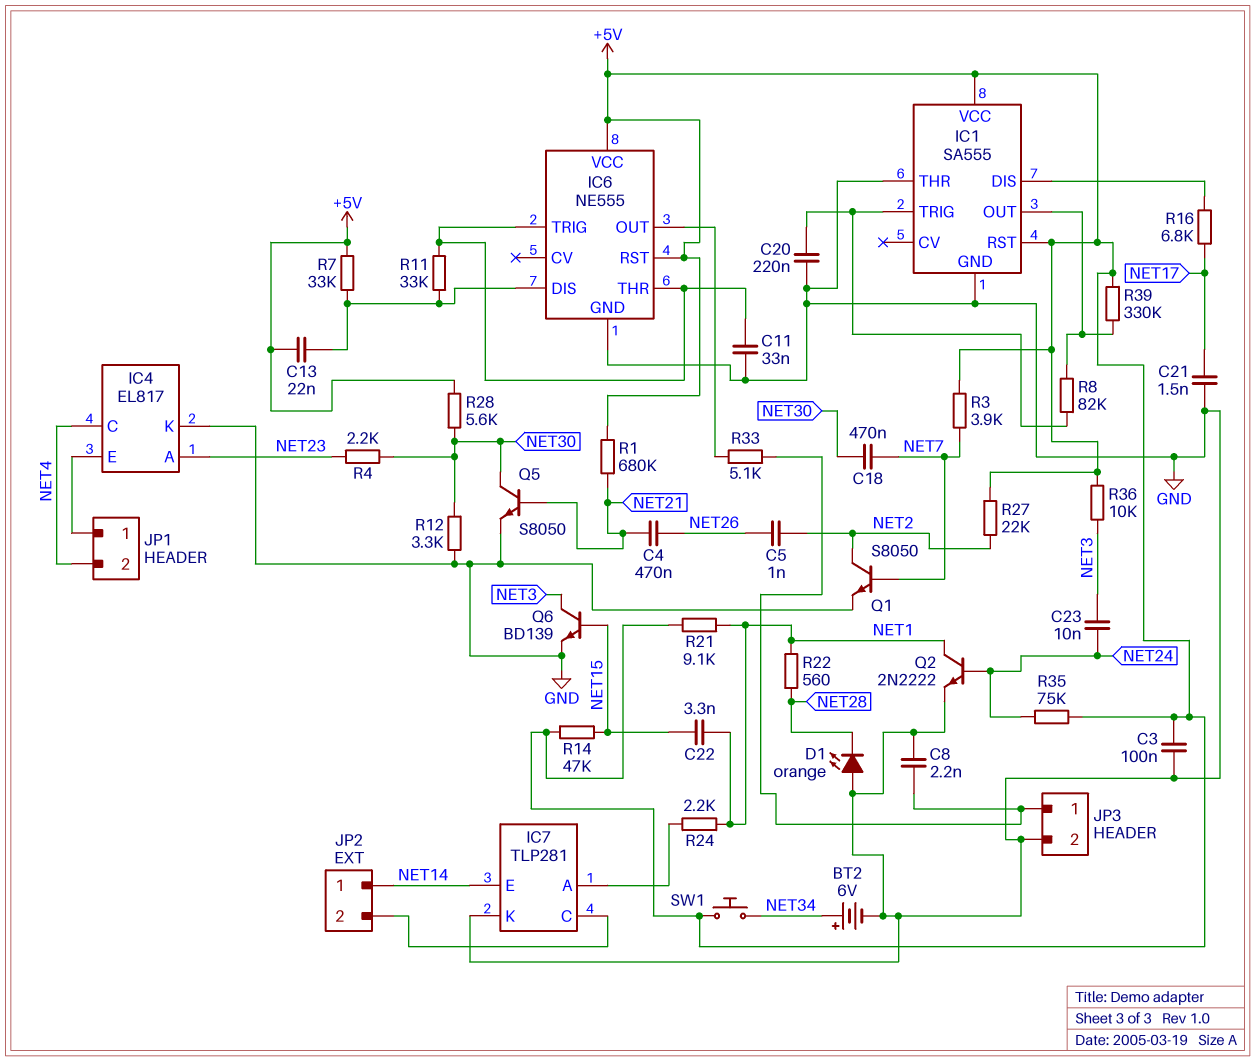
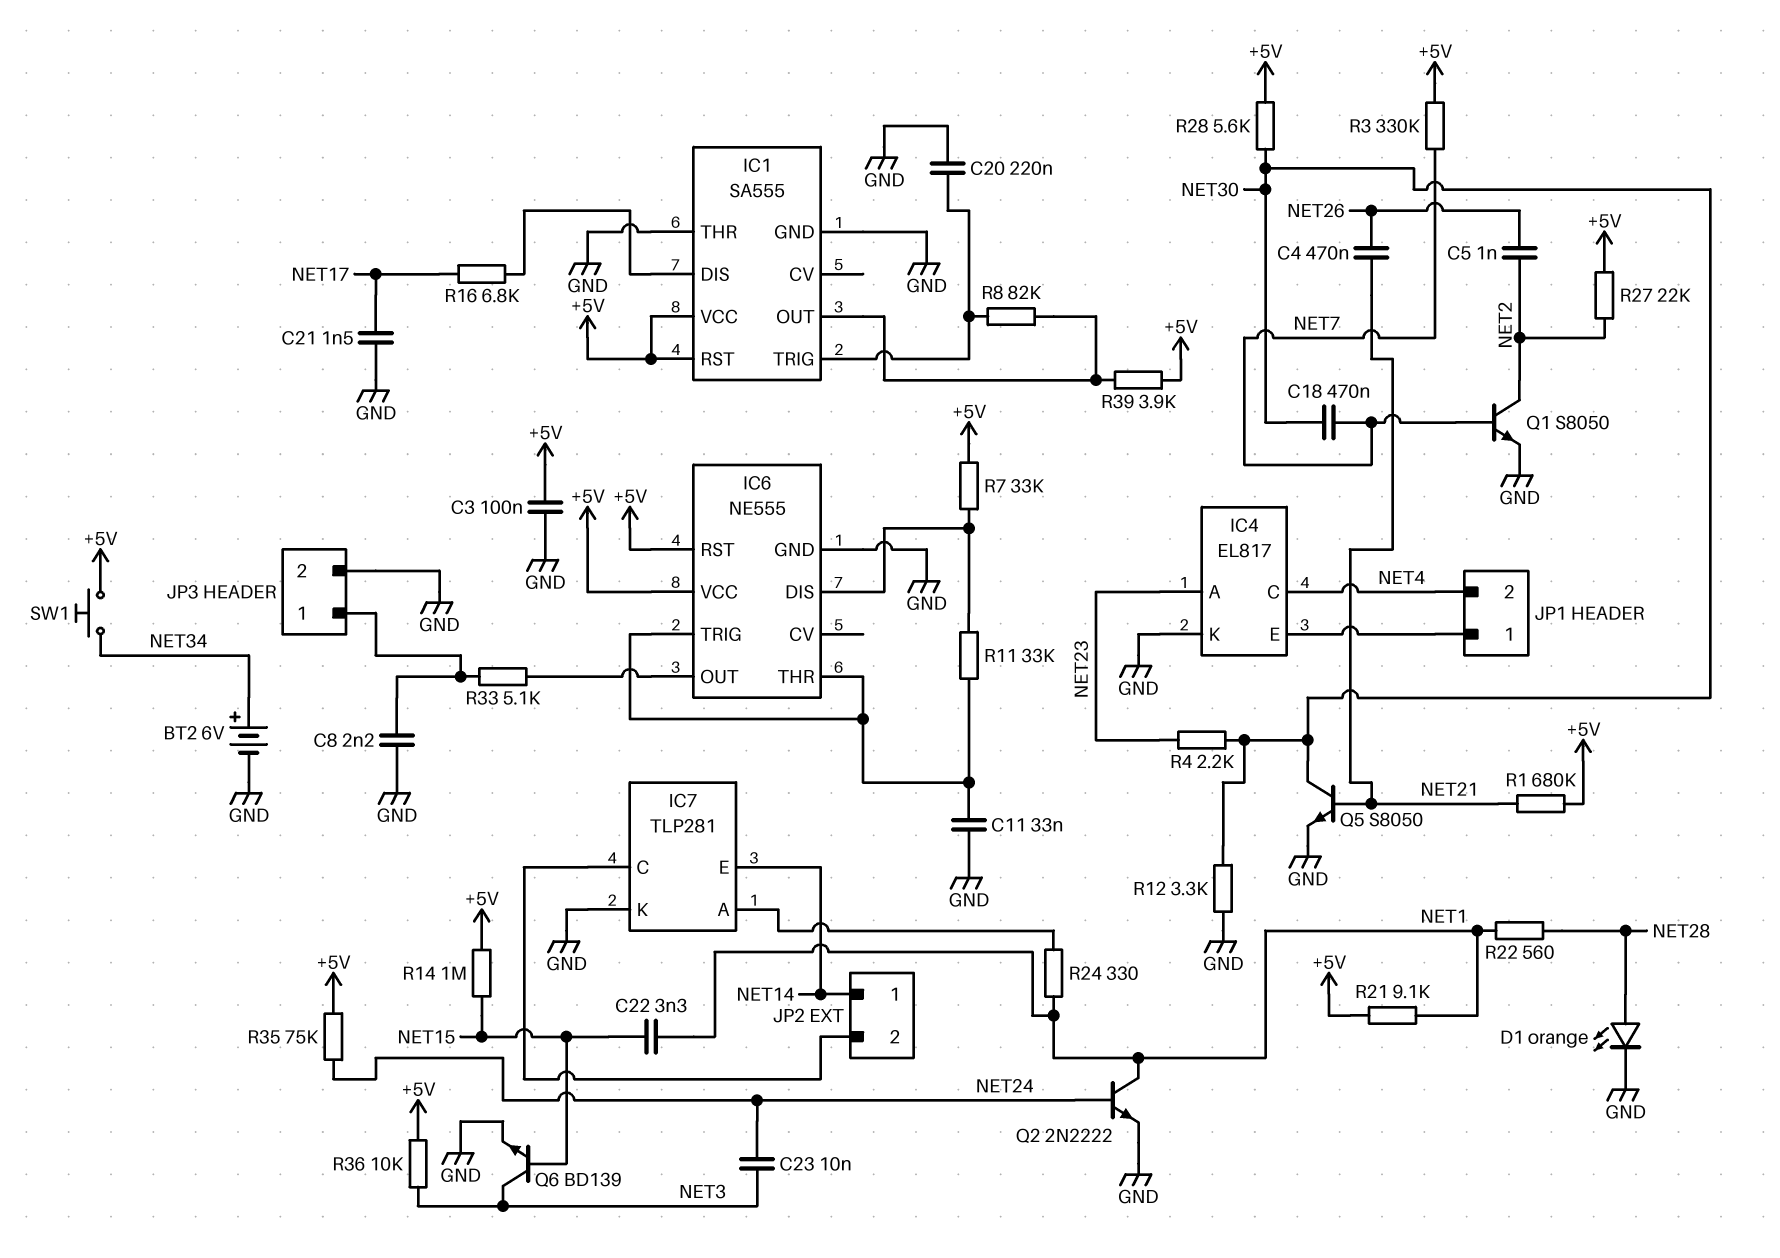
C13: 22nF (+5V, IC6/DIS) -> none
D1: LED orange (A GND, K NET28) -> LED orange (A NET28, K GND)
R3: 3.9k (+5V, NET7) -> 330k (+5V, NET7)
R14: 47k (+5V, NET15) -> 1M (+5V, NET15)
R24: 2.2k (IC7/A, NET1) -> 330 (IC7/A, NET1)
R39: 330k (+5V, IC1/OUT) -> 3.9k (+5V, IC1/OUT)

